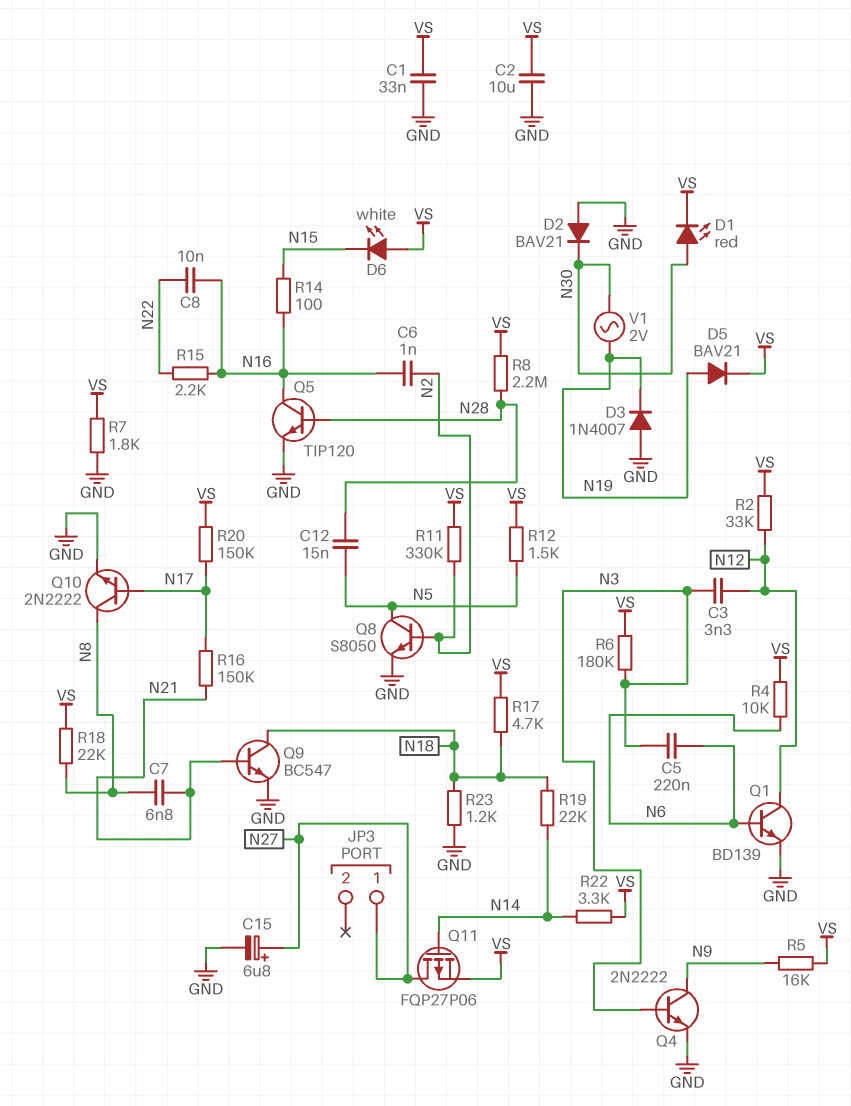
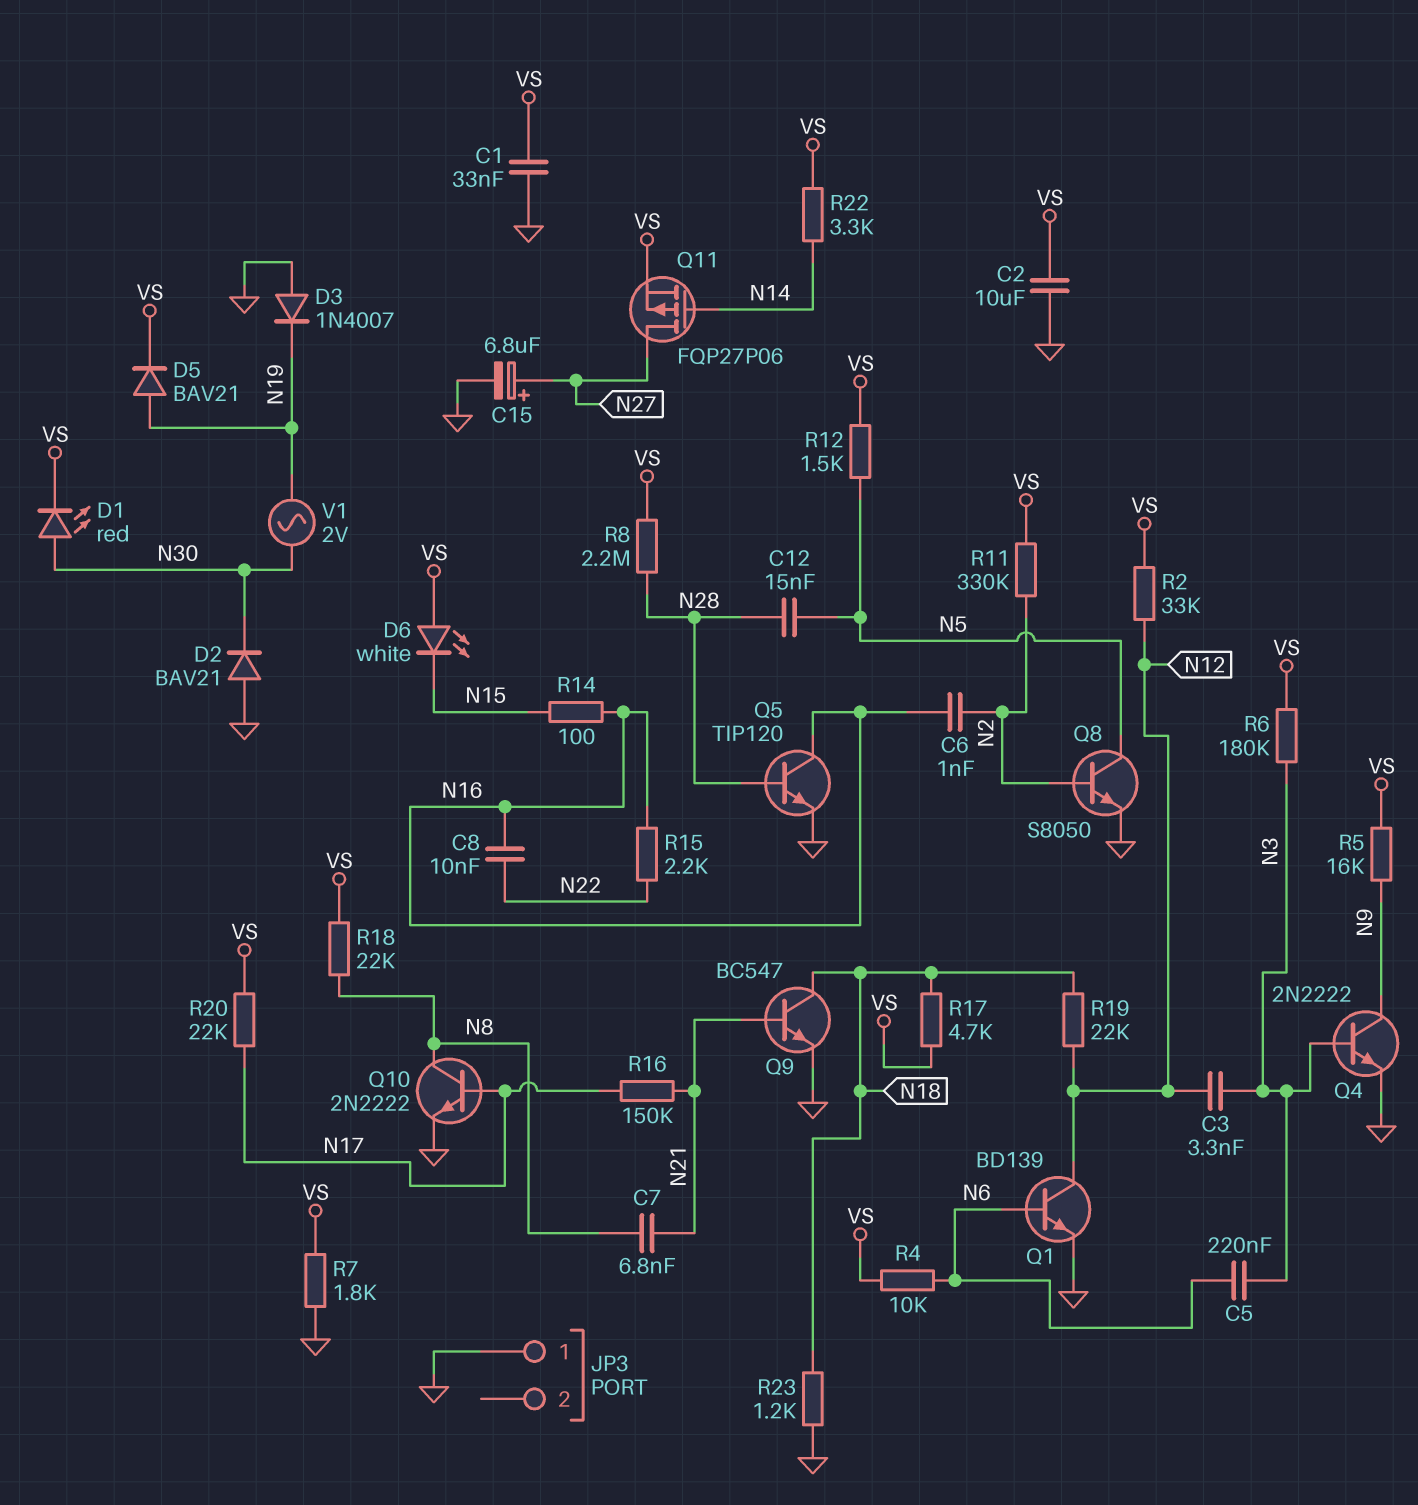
JP3 pin 1: N27 -> GND
R19: 22k (N14, N18) -> 22k (N12, N18)
R20: 150k (N17, VS) -> 22k (N17, VS)

